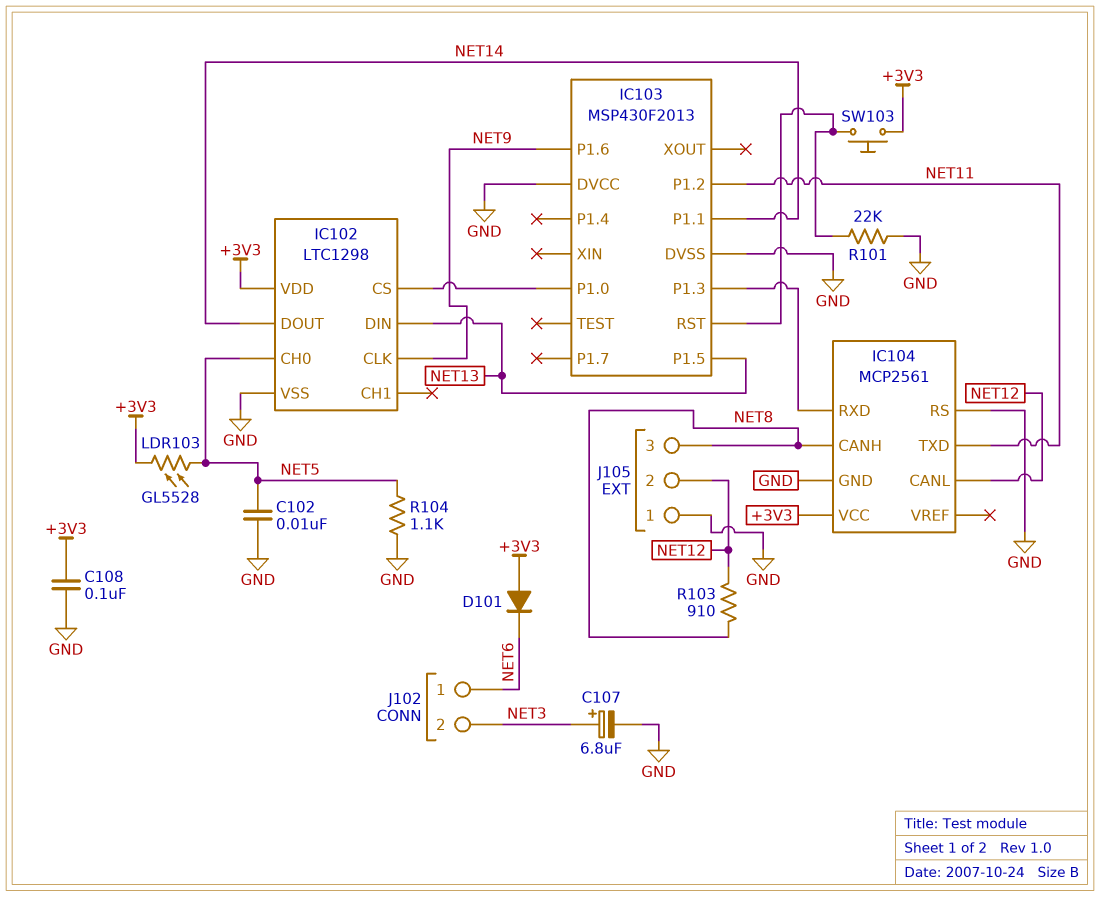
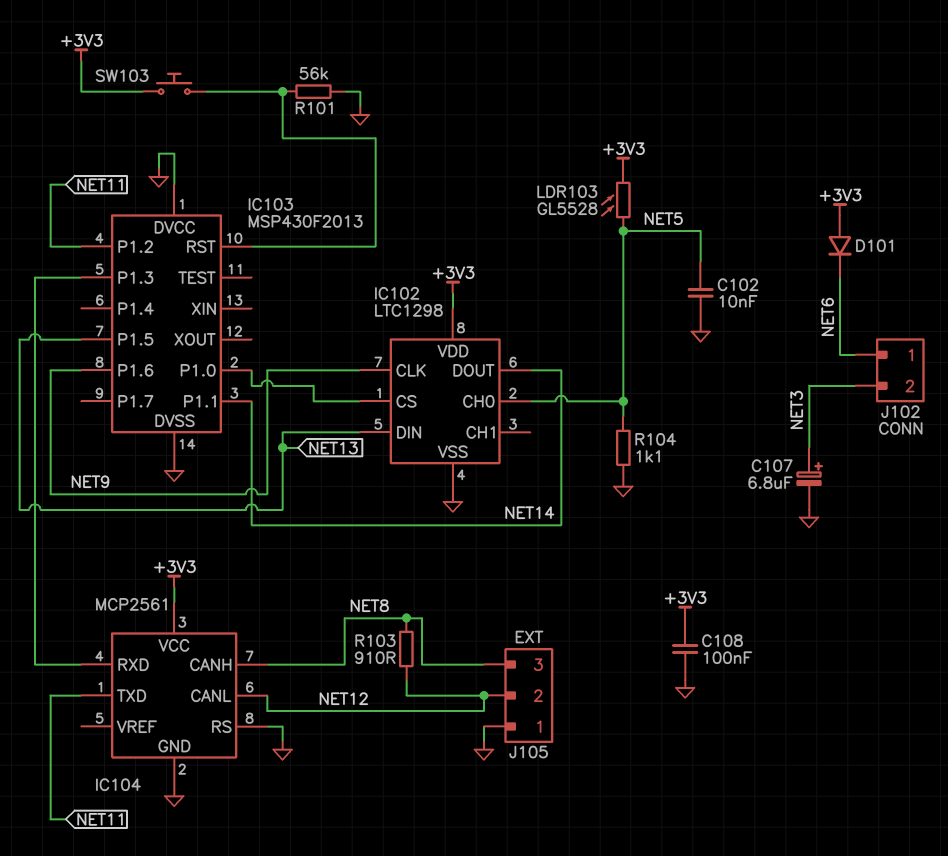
R101: 22k (GND, IC103/RST) -> 56k (GND, IC103/RST)

